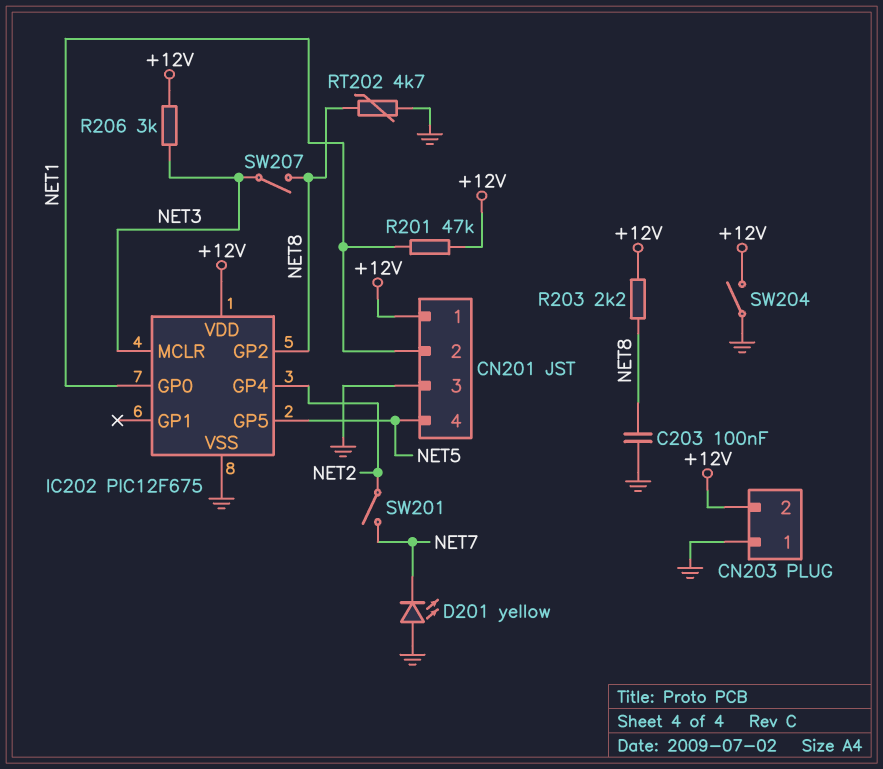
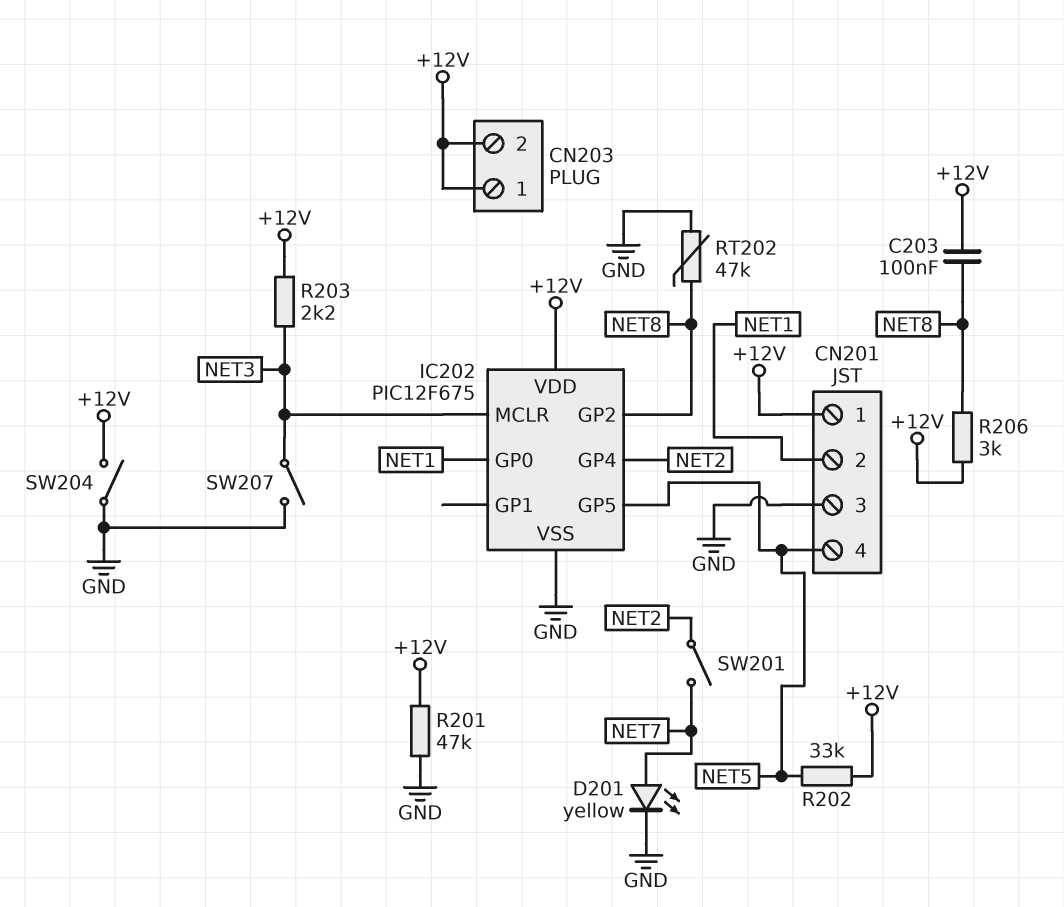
C203: 100nF (GND, NET8) -> 100nF (+12V, NET8)
CN203 pin 1: GND -> +12V
D201: LED yellow (A GND, K NET7) -> LED yellow (A NET7, K GND)
R201: 47k (+12V, NET1) -> 47k (+12V, GND)
R202: none -> 33k (+12V, NET5)
R203: 2.2k (+12V, NET8) -> 2.2k (+12V, NET3)
R206: 3k (+12V, NET3) -> 3k (+12V, NET8)
RT202: 4.7k (GND, NET8) -> 47k (GND, NET8)
SW207: switch (NET3, NET8) -> switch (GND, NET3)

